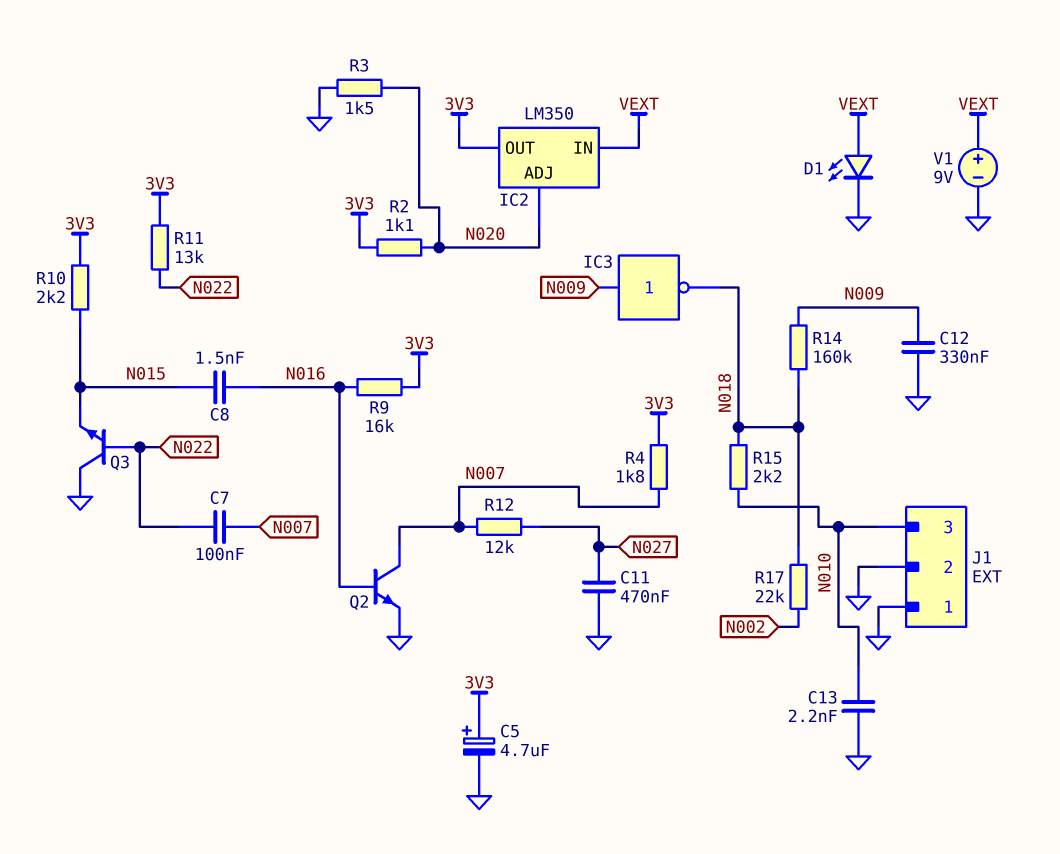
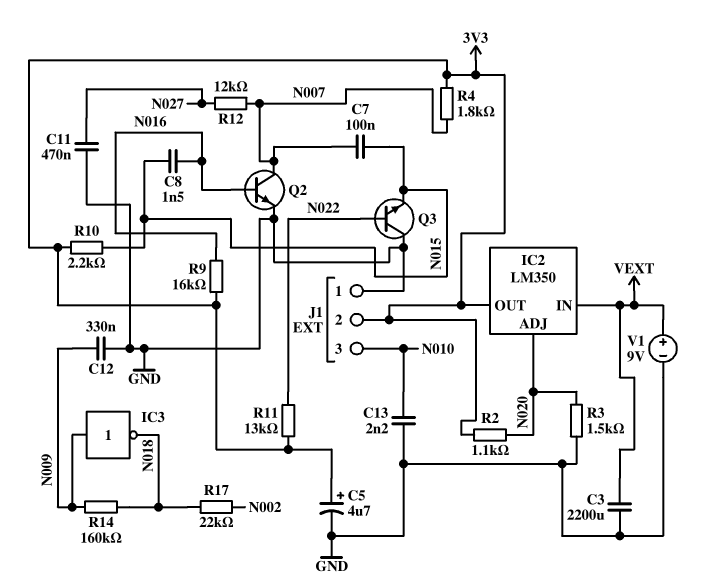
C3: none -> 2200uF (GND, VEXT)
C7: 100nF (N007, N022) -> 100nF (N007, N015)
D1: LED (A VEXT, K GND) -> none
J1 pin 2: GND -> 3V3
R15: 2.2k (N010, N018) -> none

